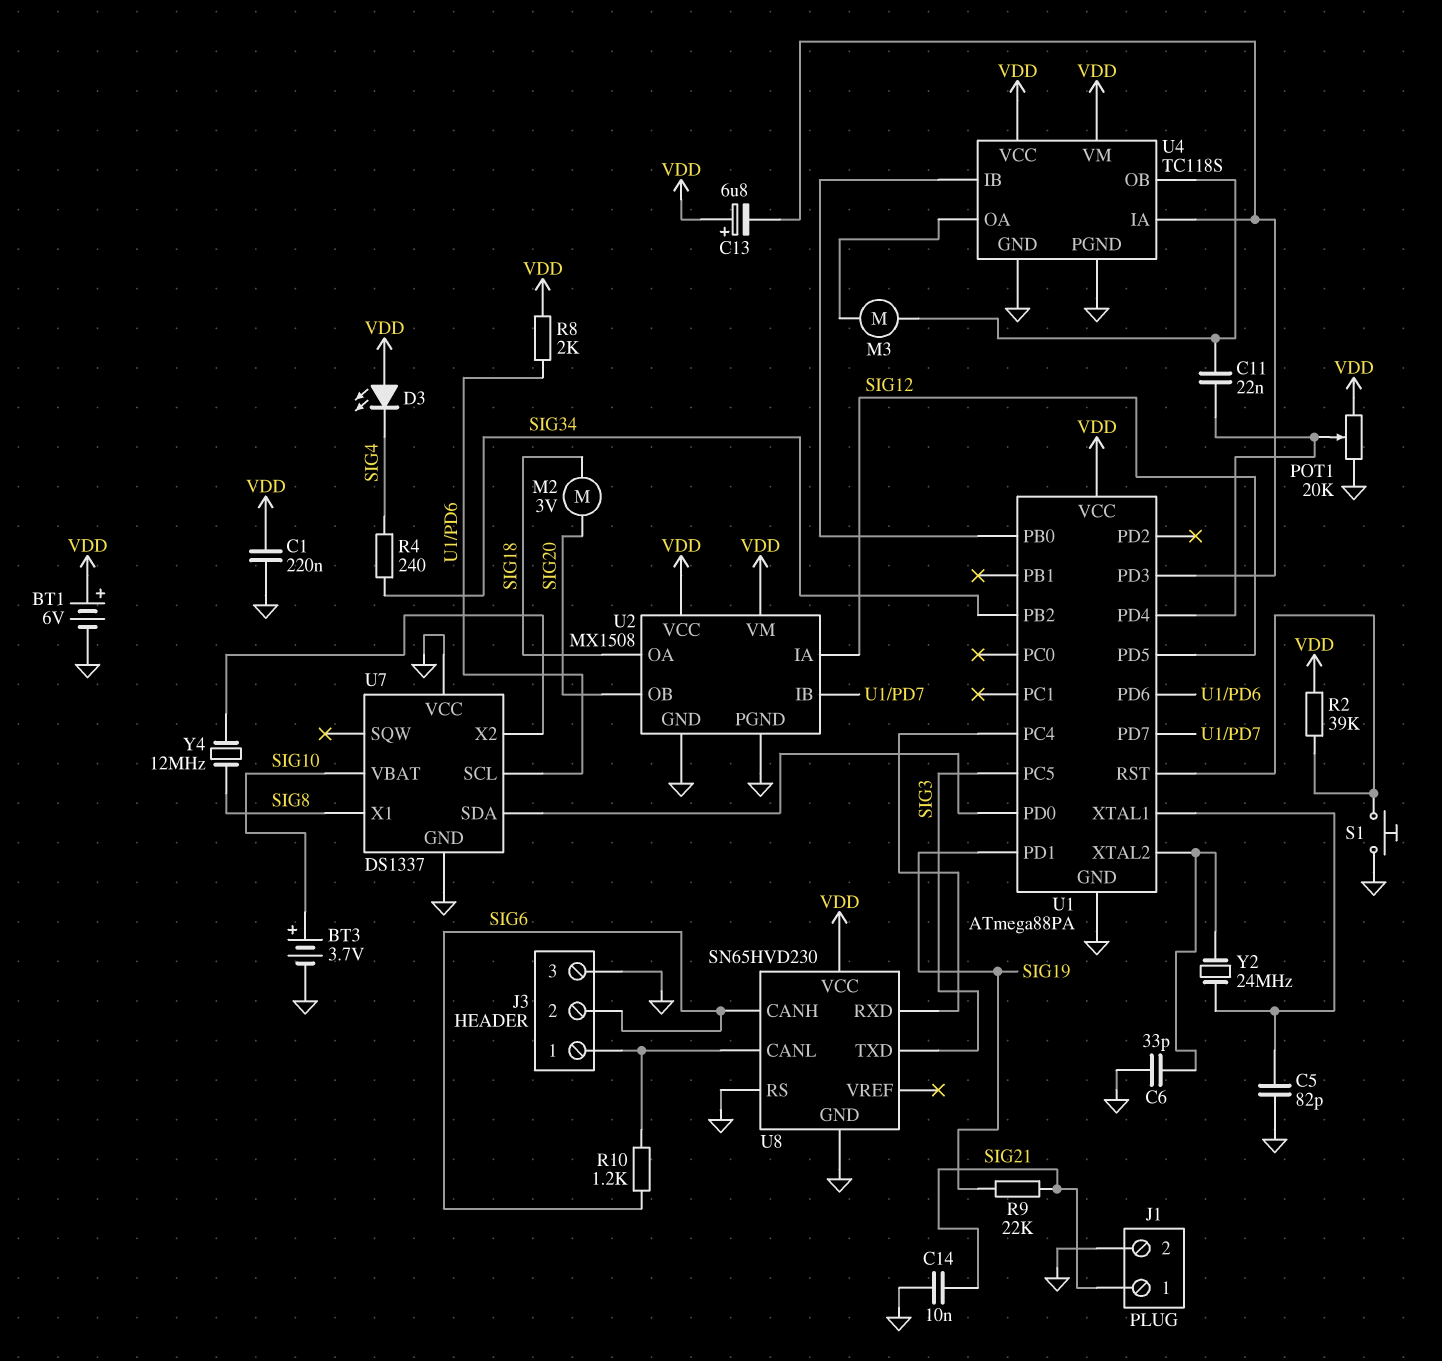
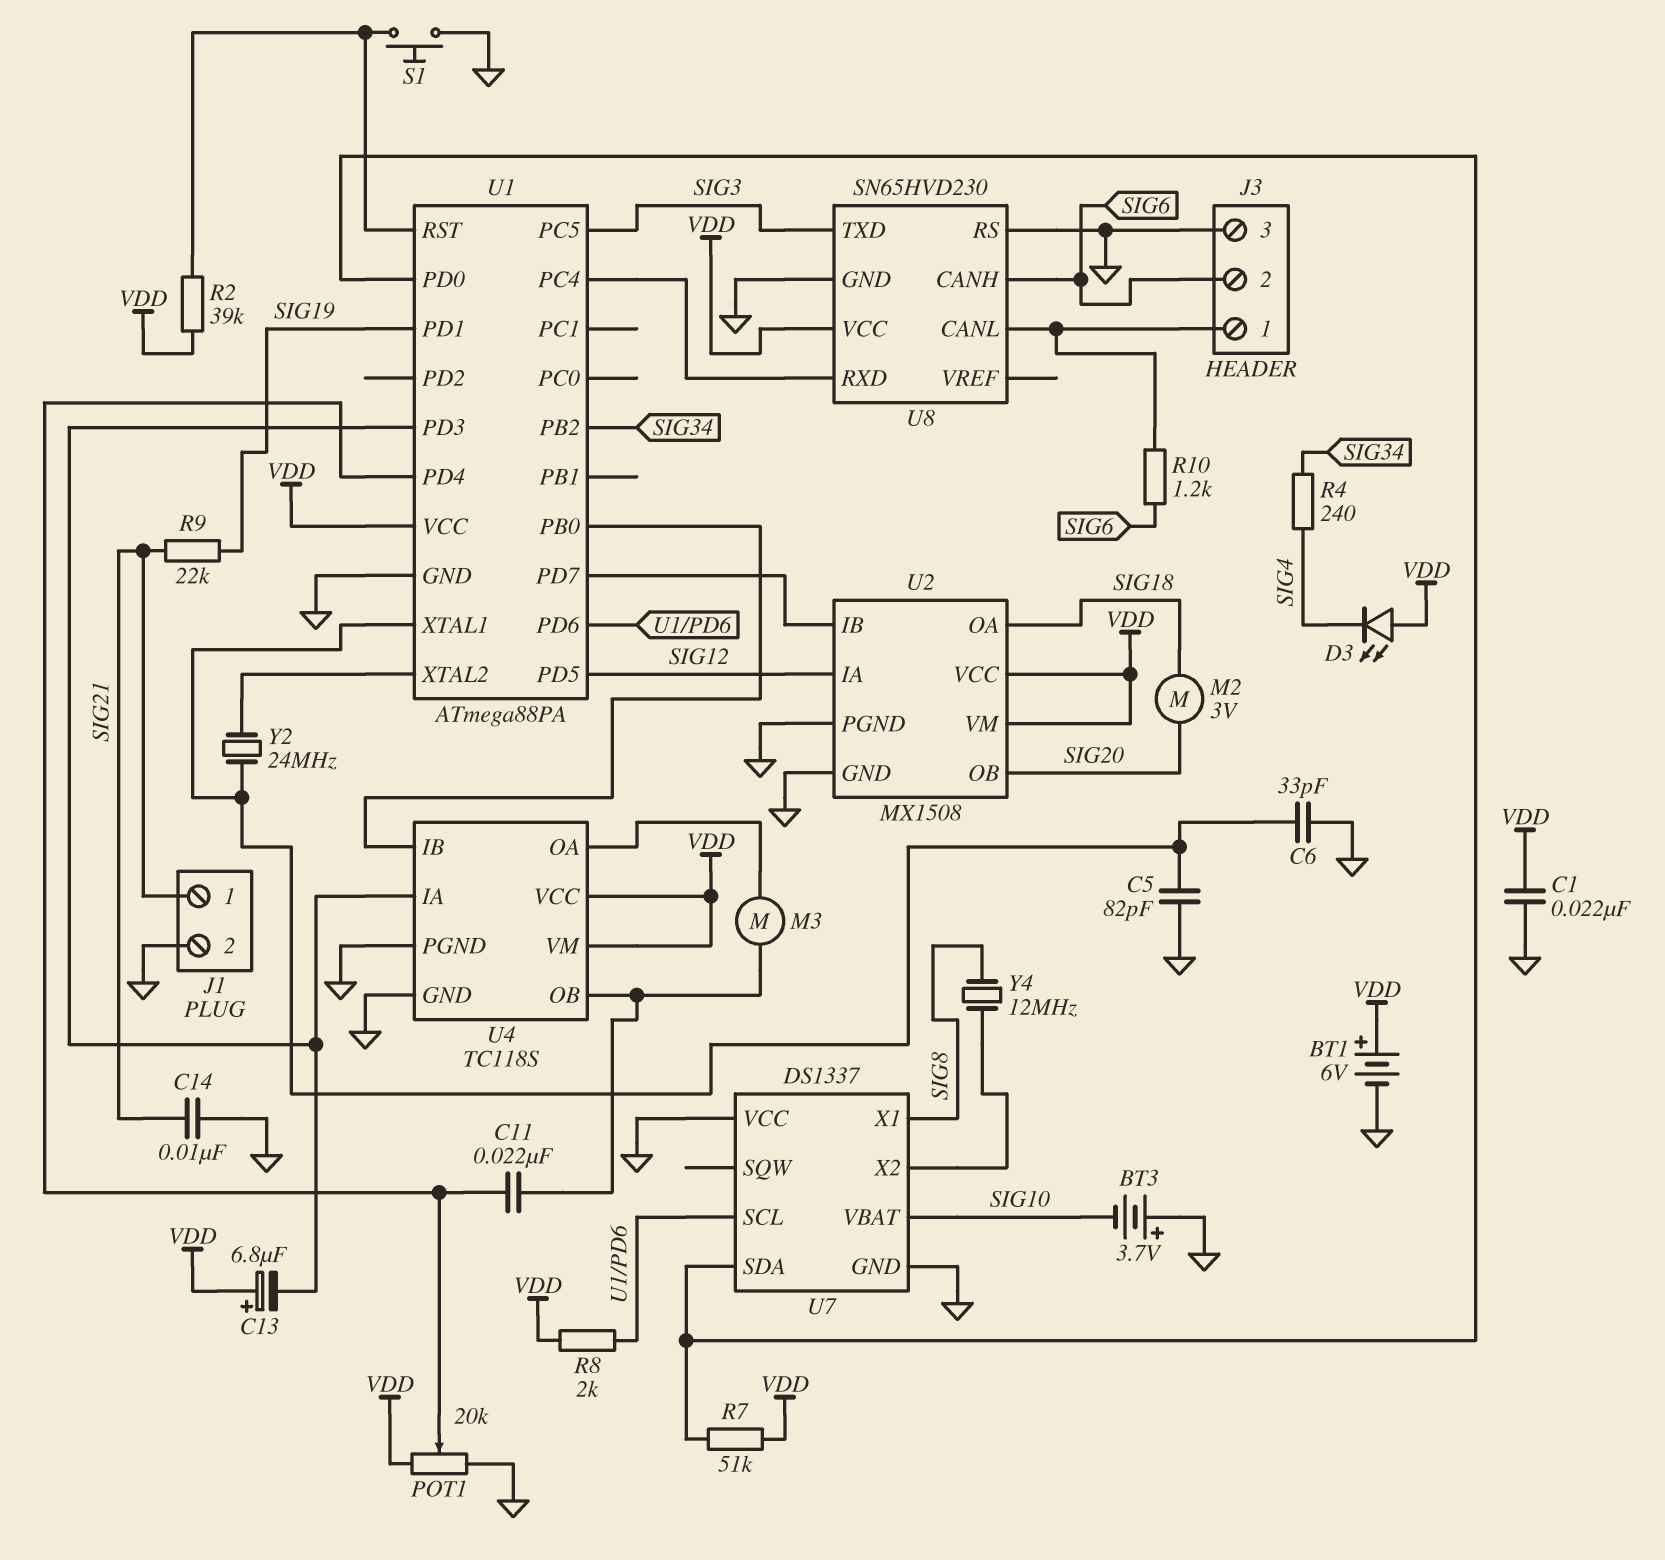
BT3: 3.7V (plus SIG10, minus GND) -> 3.7V (plus GND, minus SIG10)
C1: 220nF (GND, VDD) -> 22nF (GND, VDD)
C6: 33pF (GND, U1/XTAL2) -> 33pF (GND, U1/XTAL1)
R7: none -> 51k (U1/PD0, VDD)

